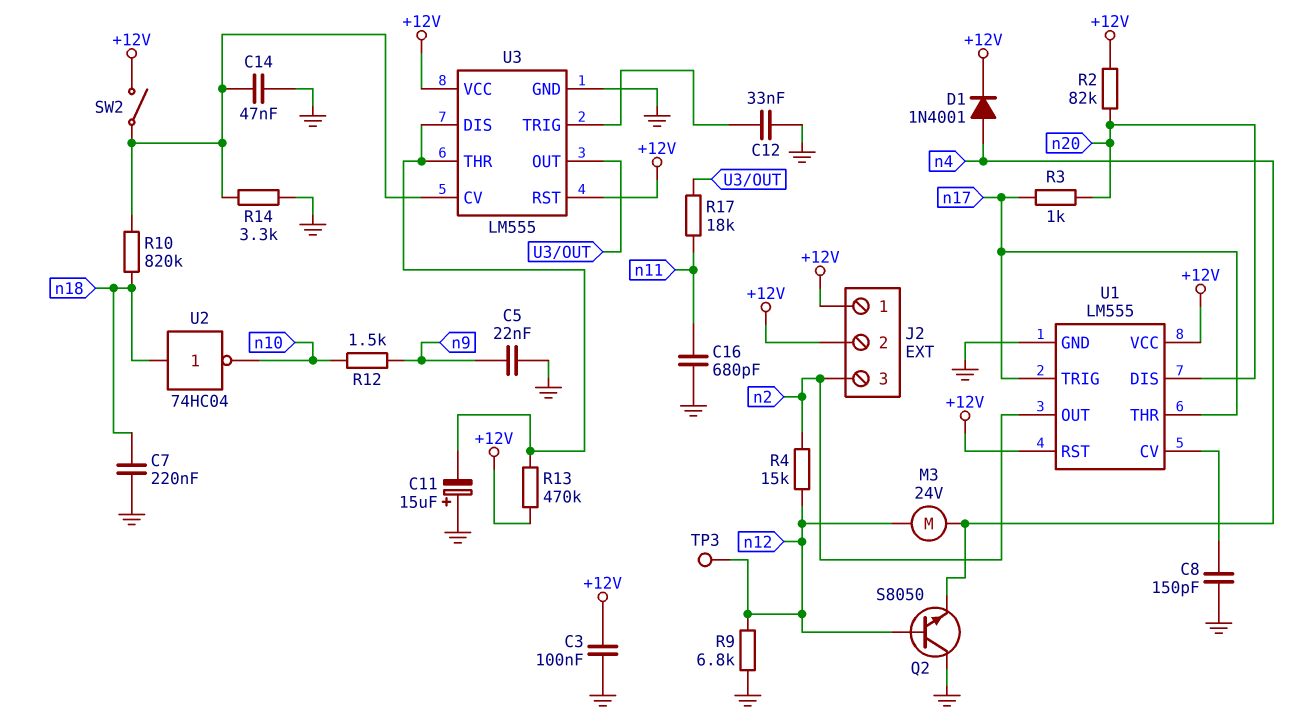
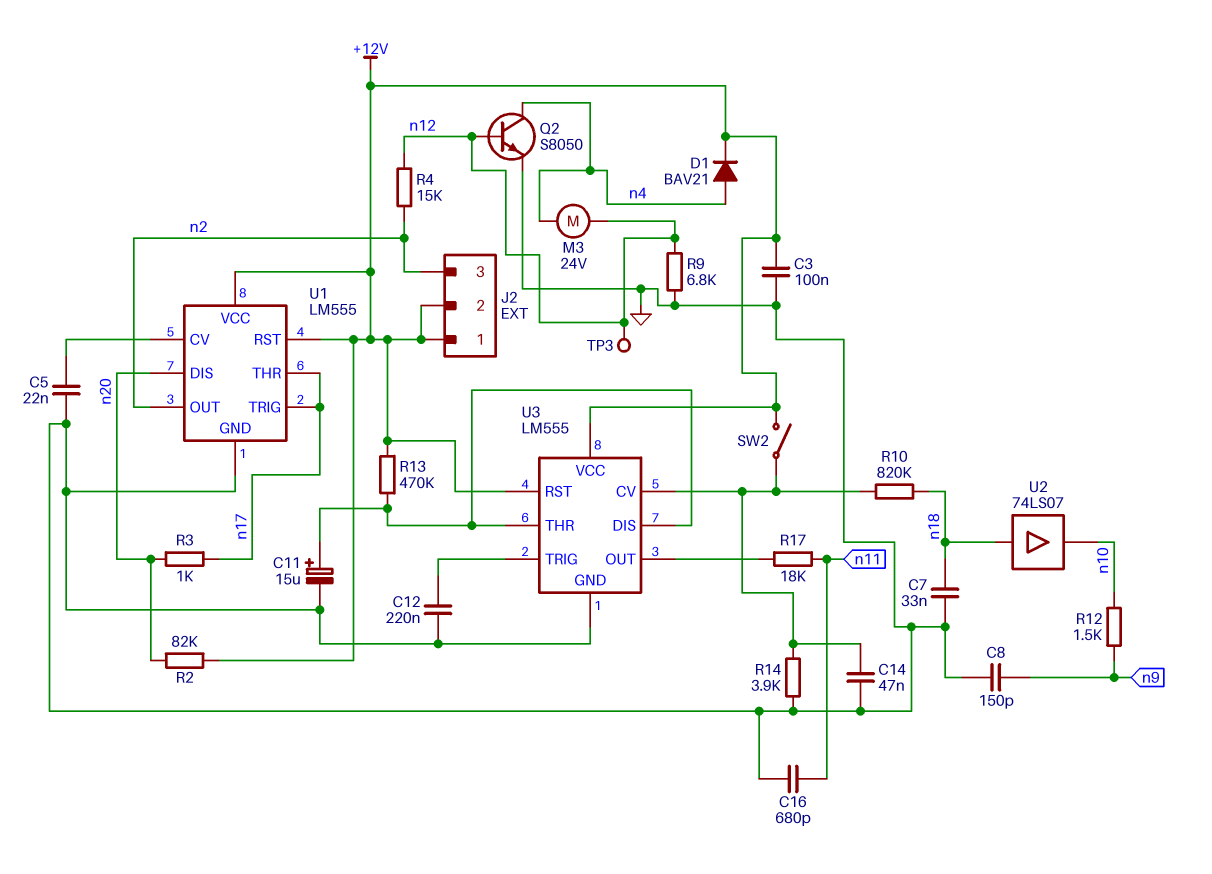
C5: 22nF (GND, n9) -> 22nF (GND, U1/CV)
C7: 220nF (GND, n18) -> 33nF (GND, n18)
C8: 150pF (GND, U1/CV) -> 150pF (GND, n9)
C11: 15uF (plus GND, minus U3/DIS) -> 15uF (plus U3/DIS, minus GND)
C12: 33nF (GND, U3/TRIG) -> 220nF (GND, U3/TRIG)
D1: diode 1N4001 (A n4, K +12V) -> diode BAV21 (A n4, K +12V)
Q2: NPN S8050 (B n12, C GND, E n4) -> NPN S8050 (B n12, C n4, E GND)
R14: 3.3k (GND, U3/CV) -> 3.9k (GND, U3/CV)
U2: NOT 74HC04 (in n18, out n10) -> buffer 74LS07 (in n18, out n10)

